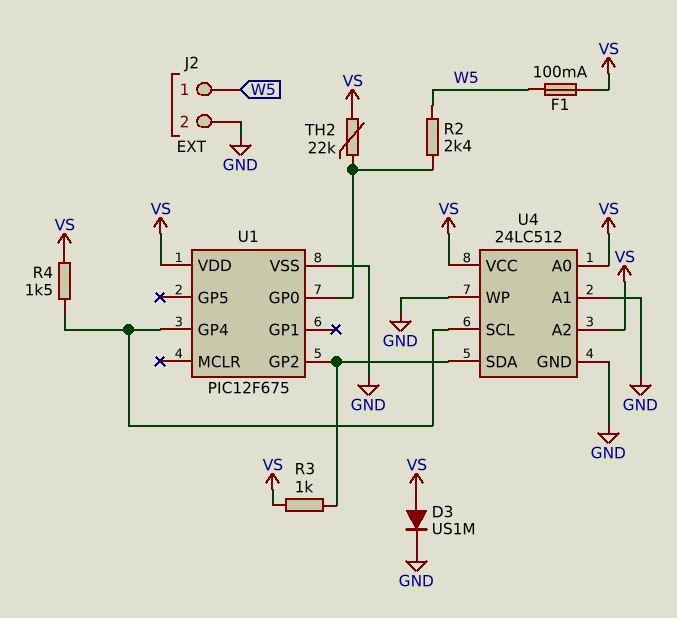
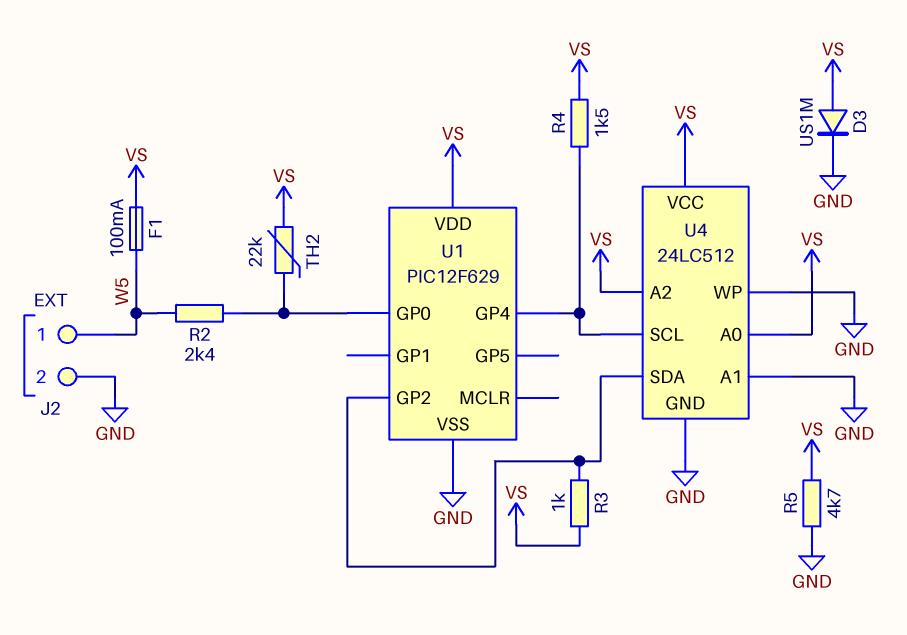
R5: none -> 4.7k (GND, VS)
U1: PIC12F675 -> PIC12F629

